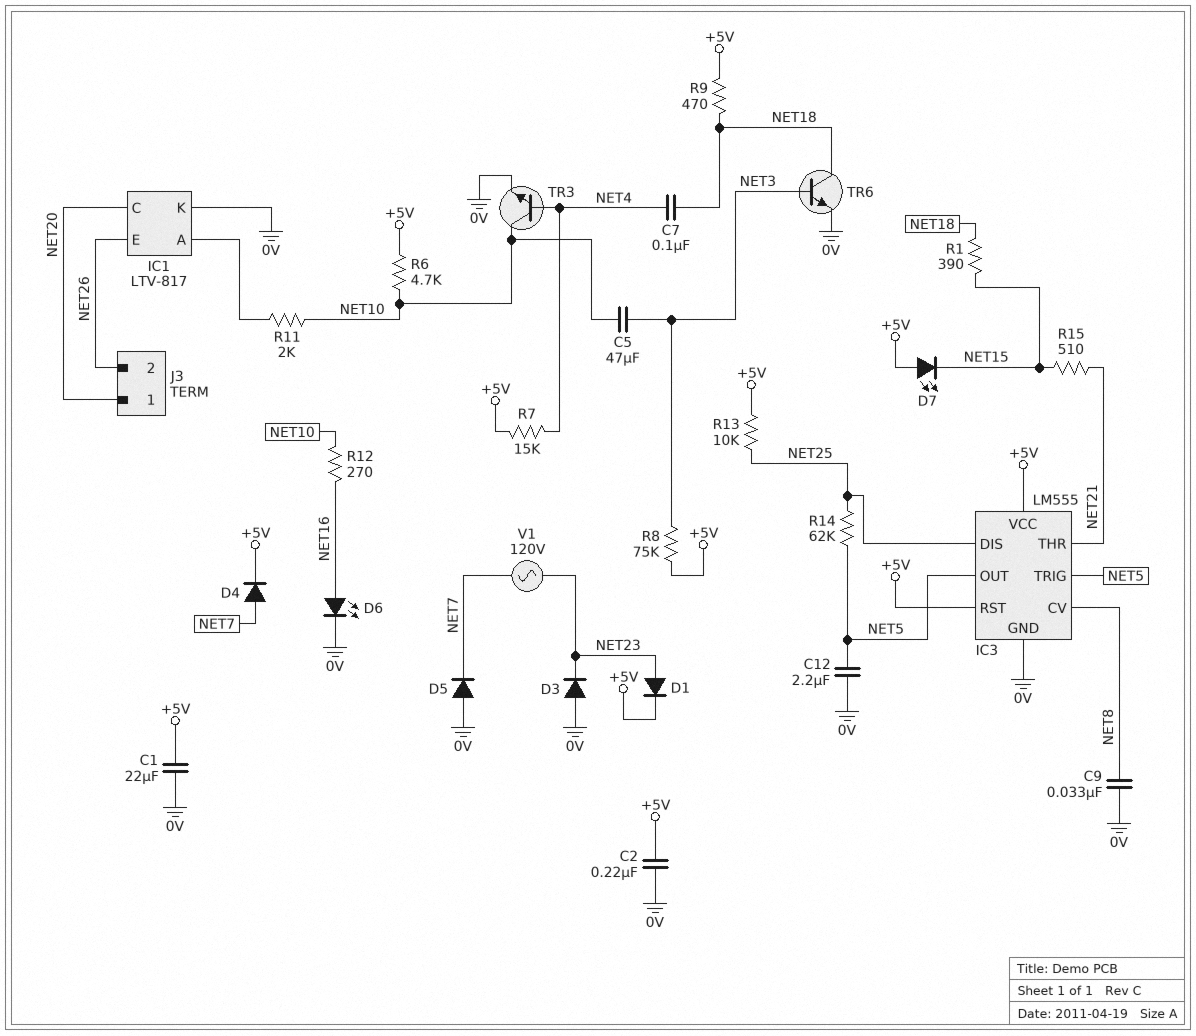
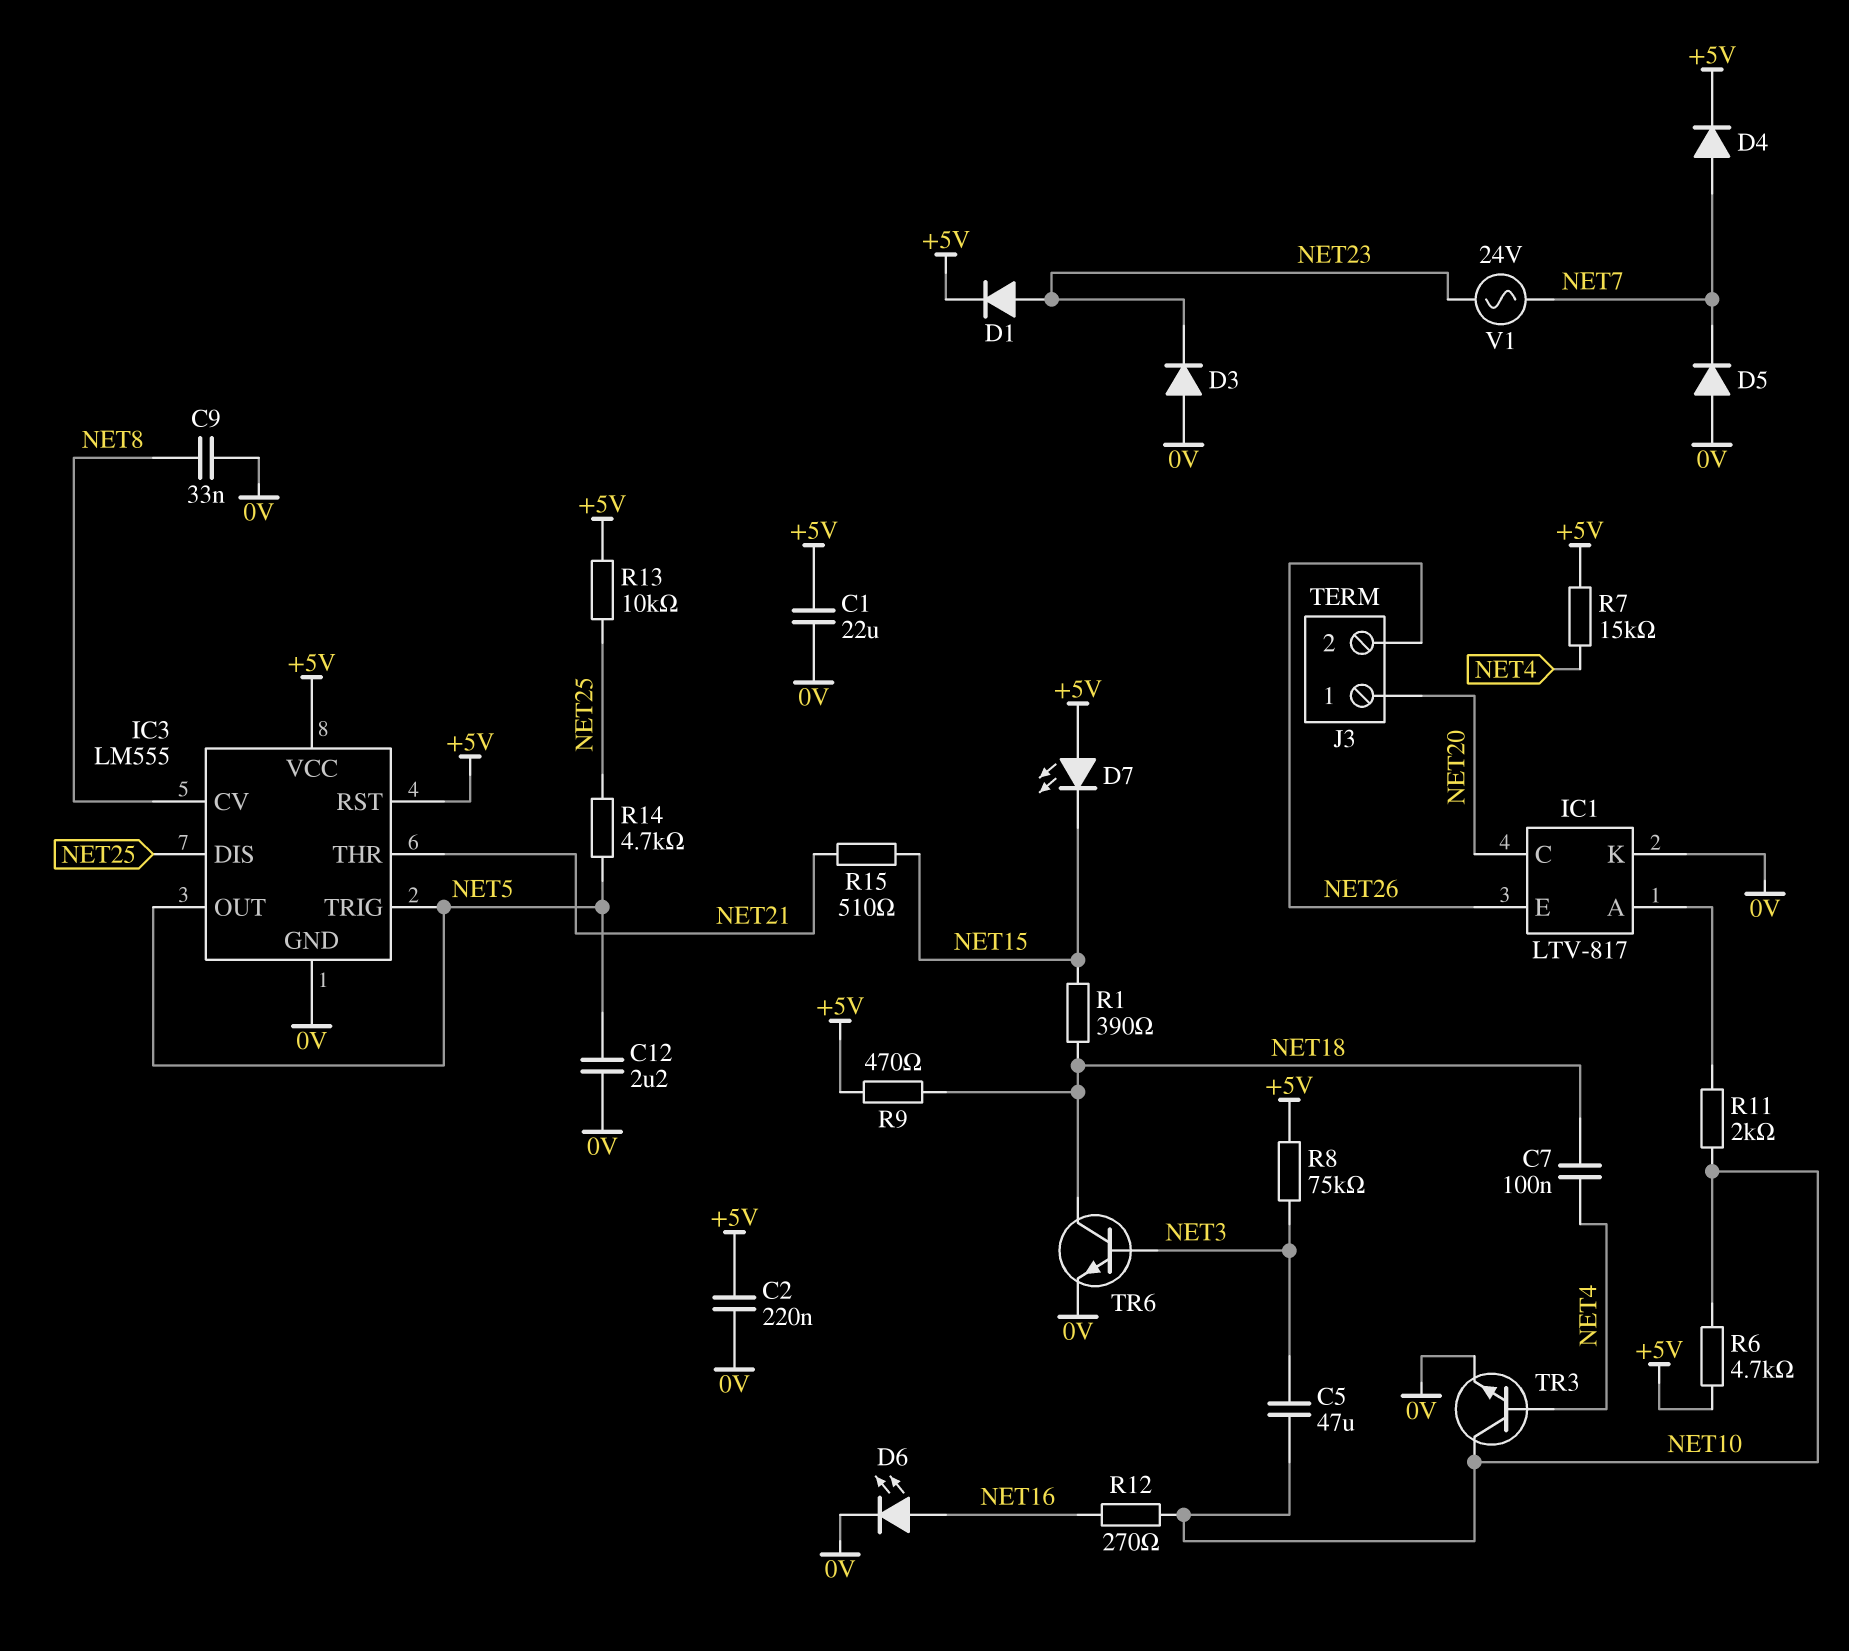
R14: 62k (NET5, NET25) -> 4.7k (NET5, NET25)
V1: AC 120V (NET7, NET23) -> AC 24V (NET7, NET23)

